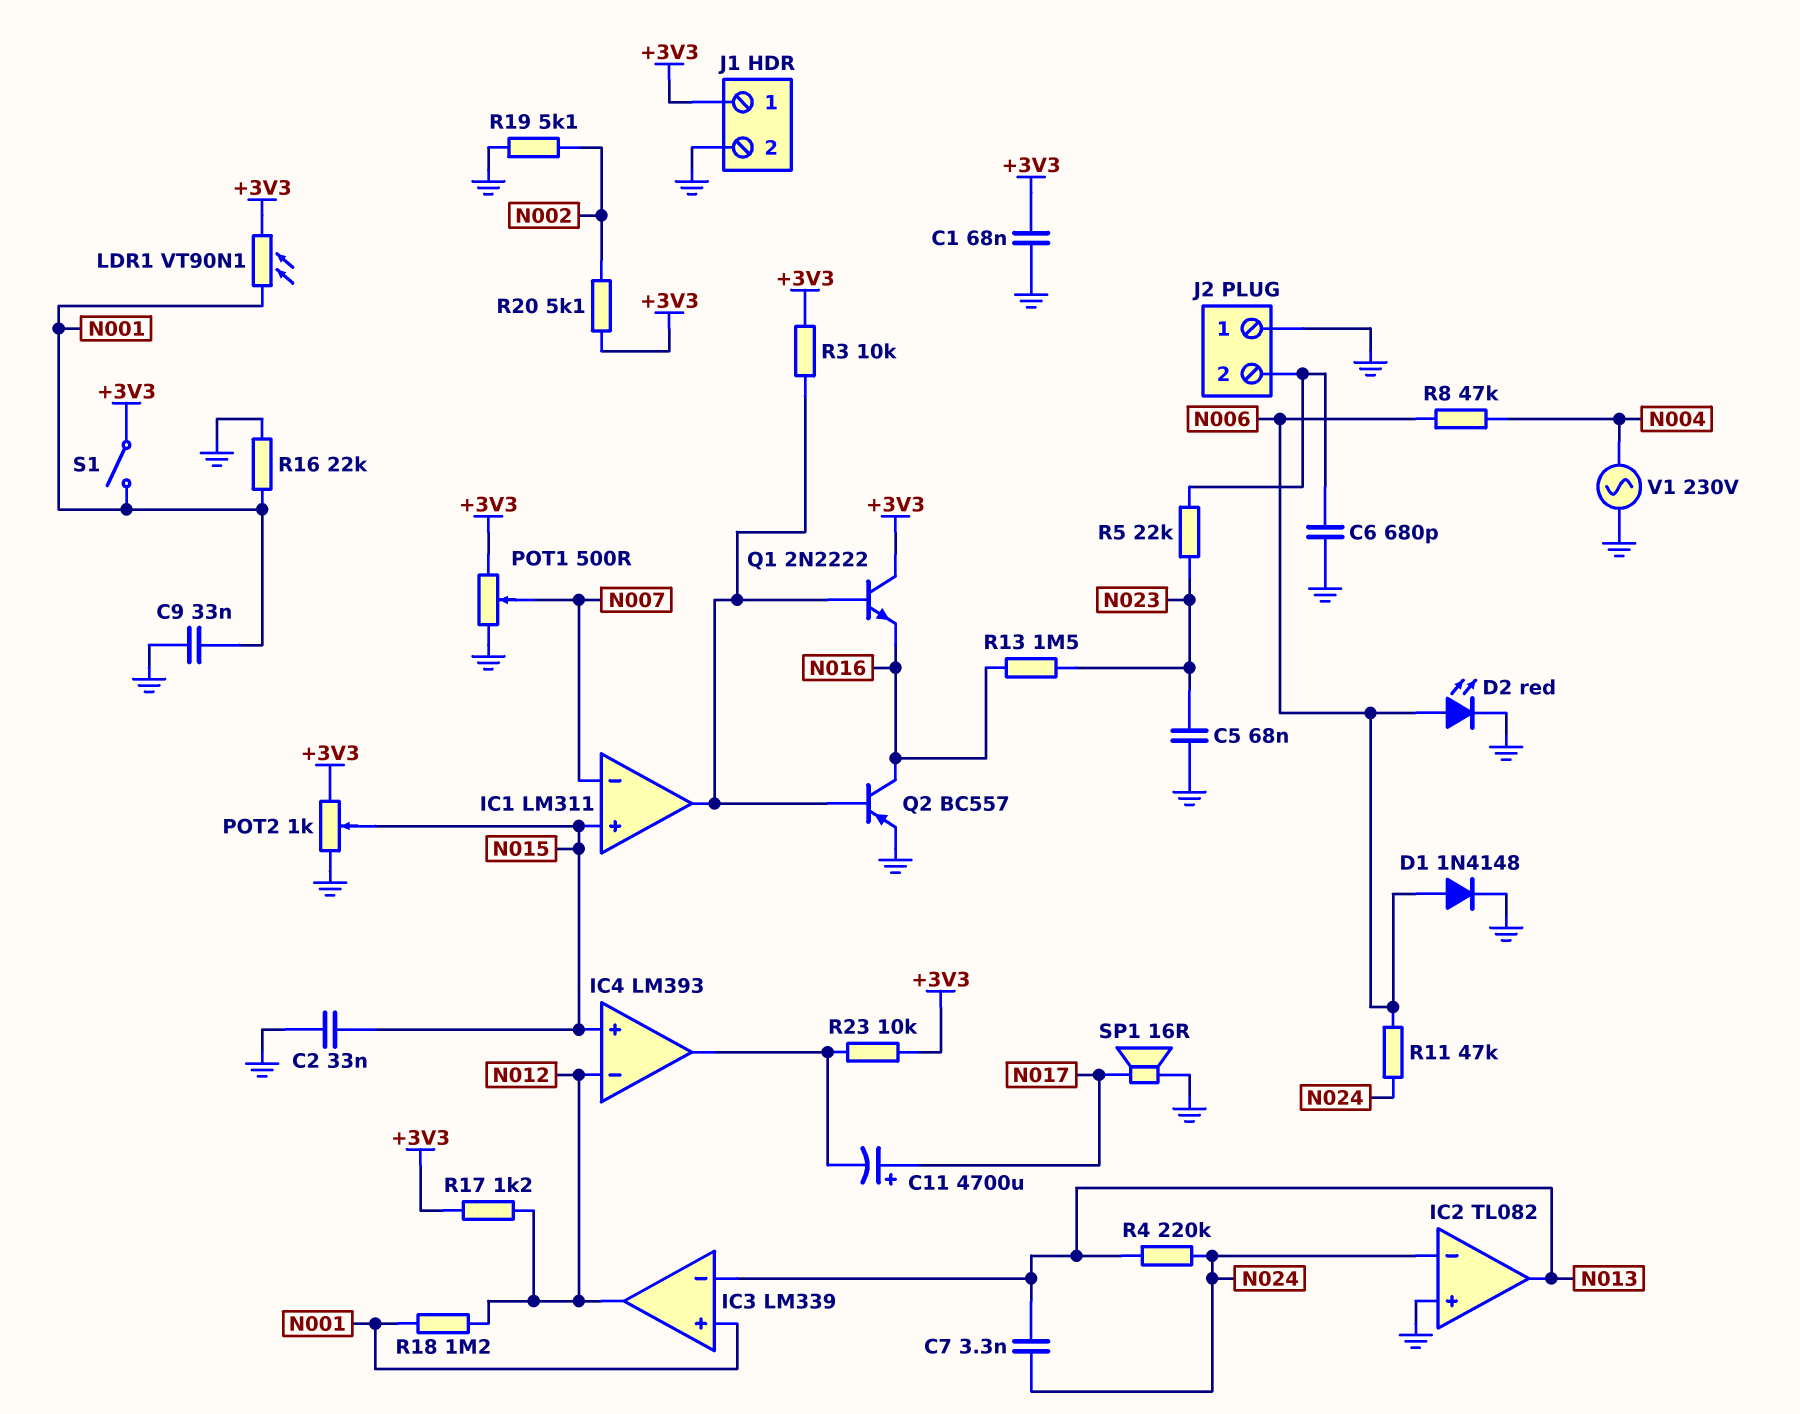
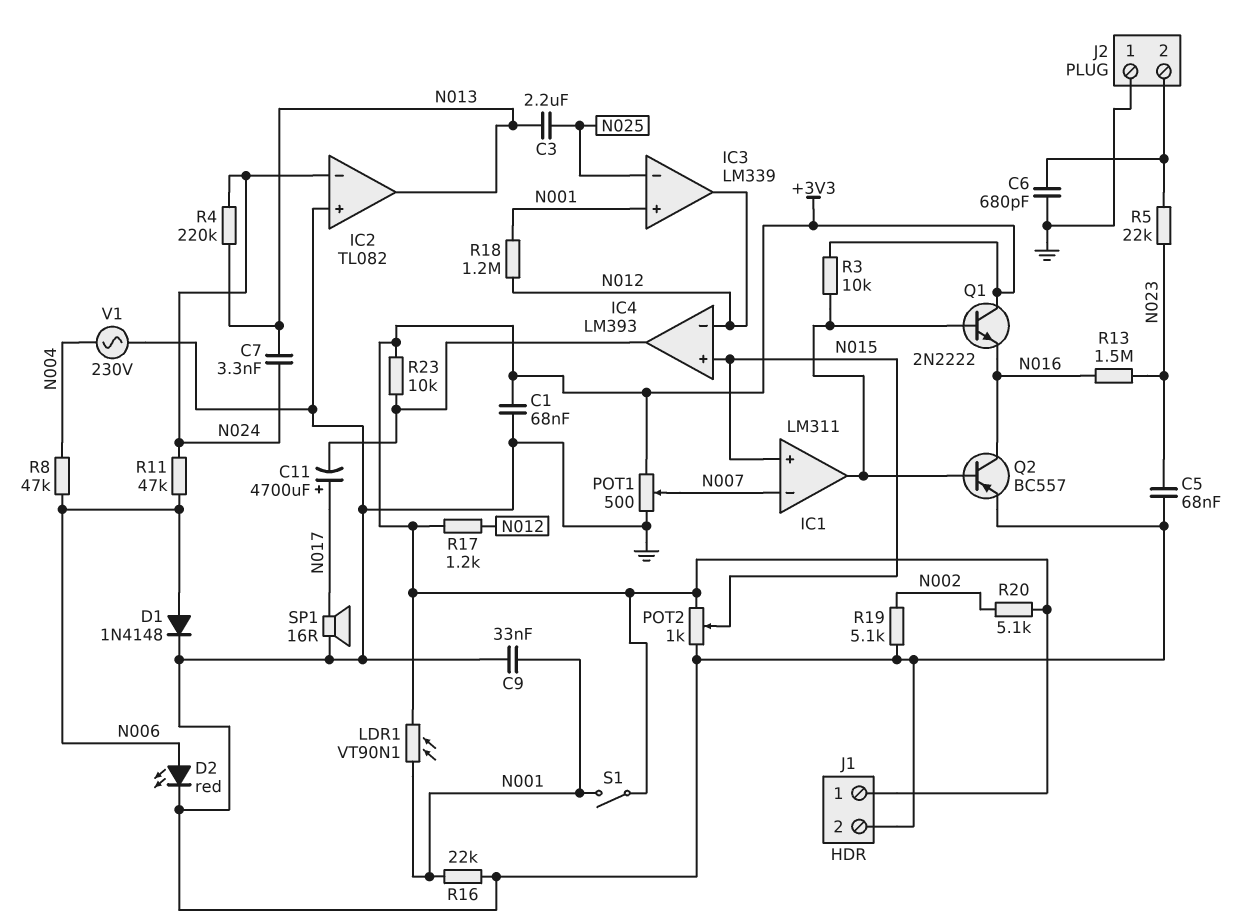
C2: 33nF (GND, N015) -> none
C3: none -> 2.2uF (N013, N025)
IC3 pin in-: N013 -> N025

